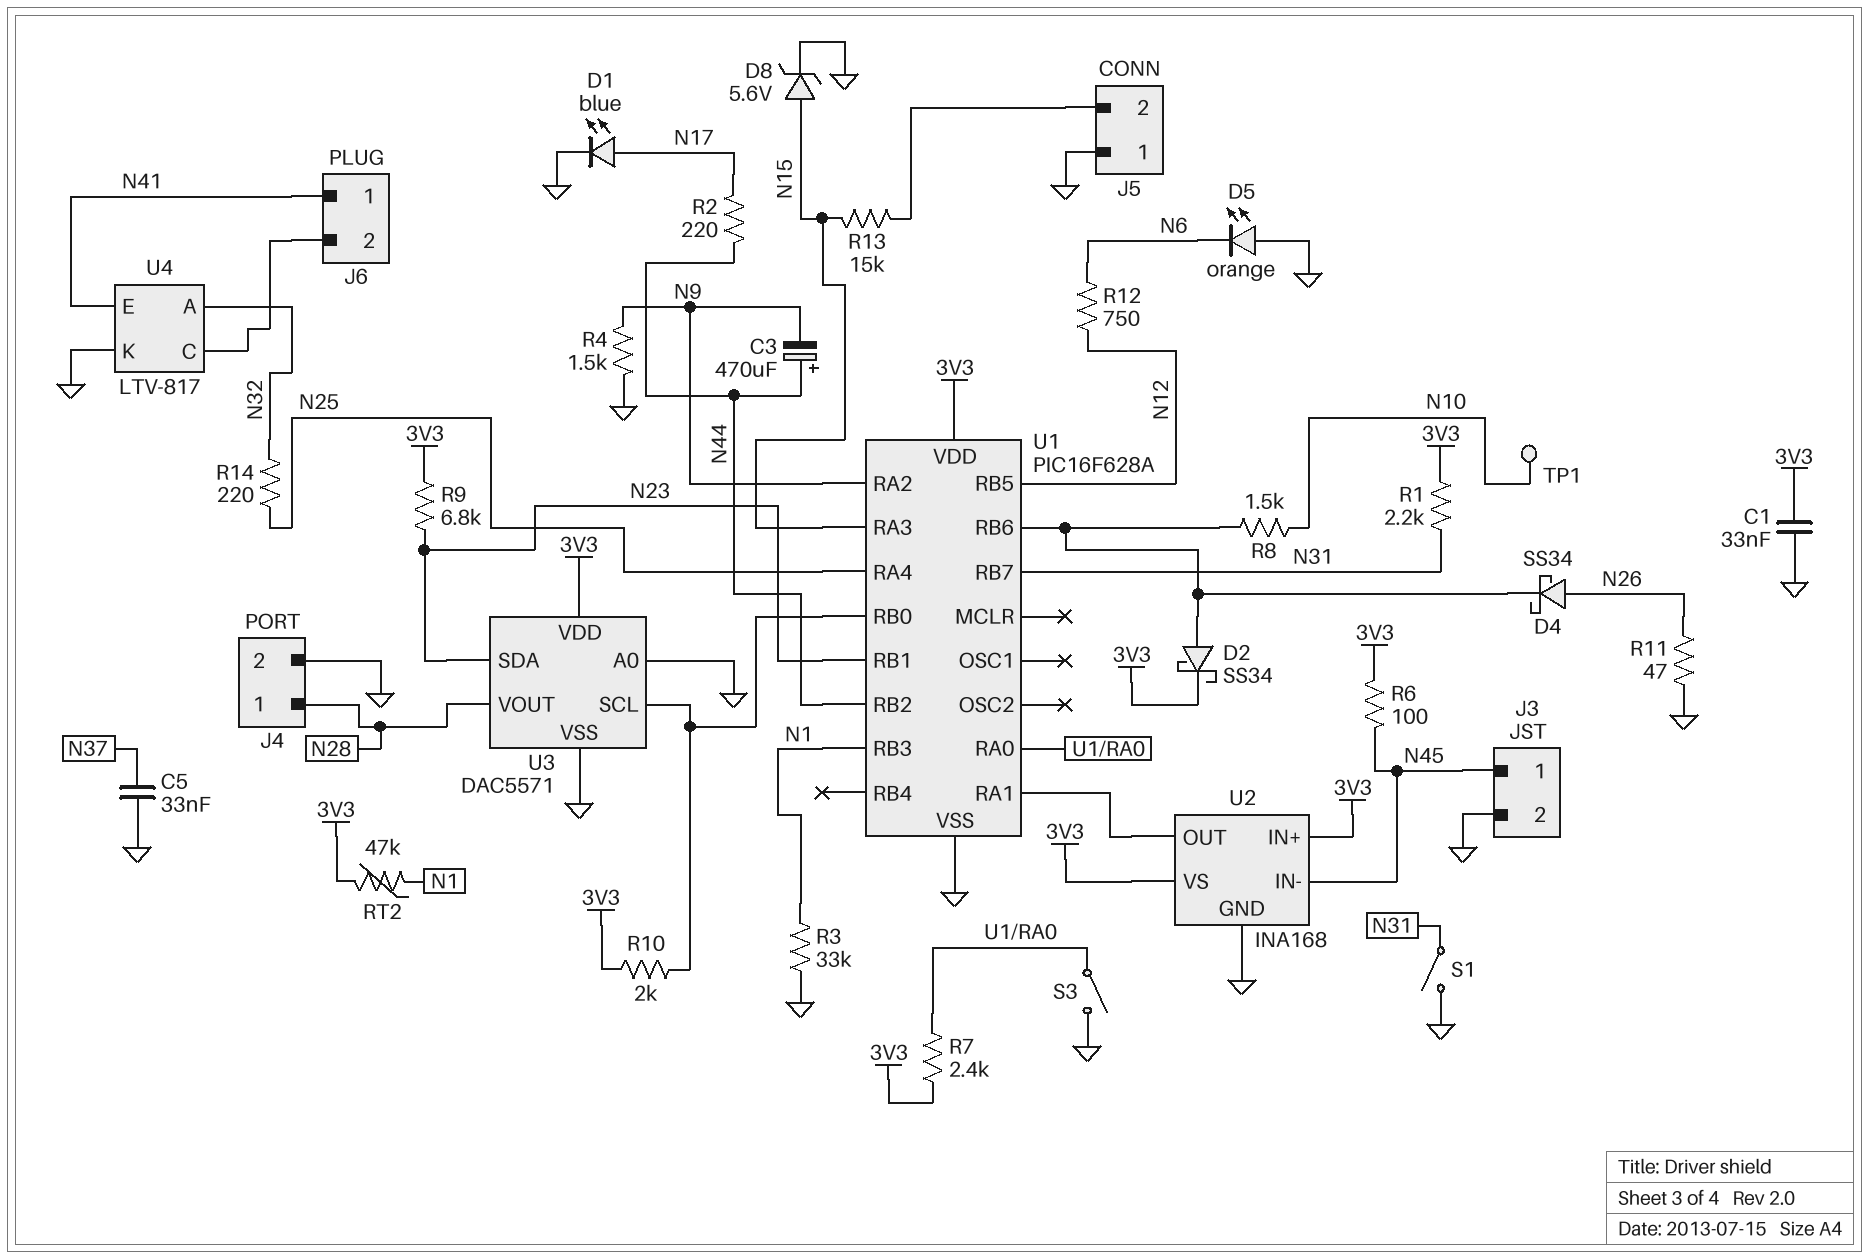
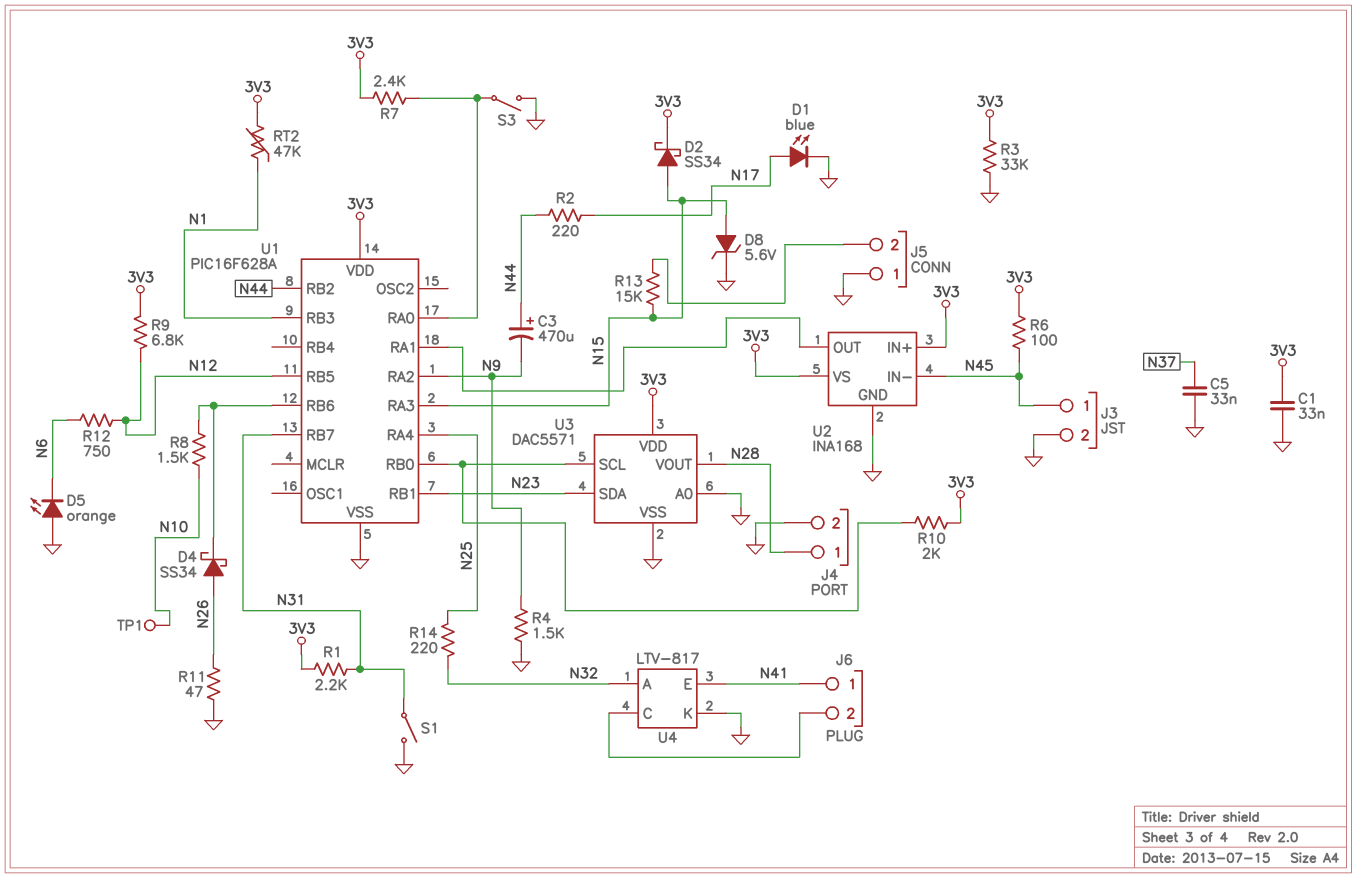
D2: schottky SS34 (A U1/RB6, K 3V3) -> schottky SS34 (A N15, K 3V3)
R3: 33k (GND, N1) -> 33k (3V3, GND)
R9: 6.8k (3V3, N23) -> 6.8k (3V3, N12)

